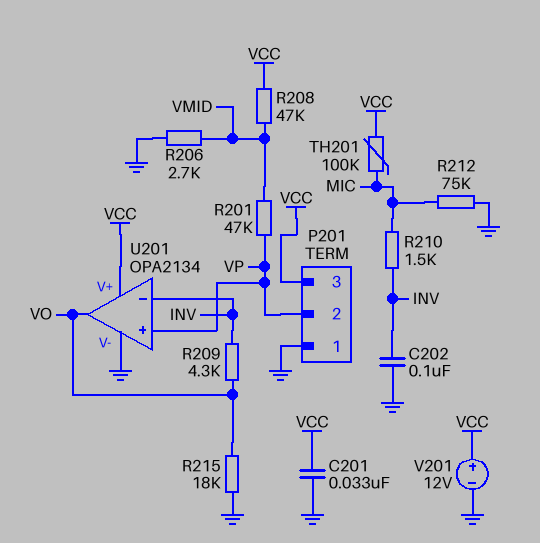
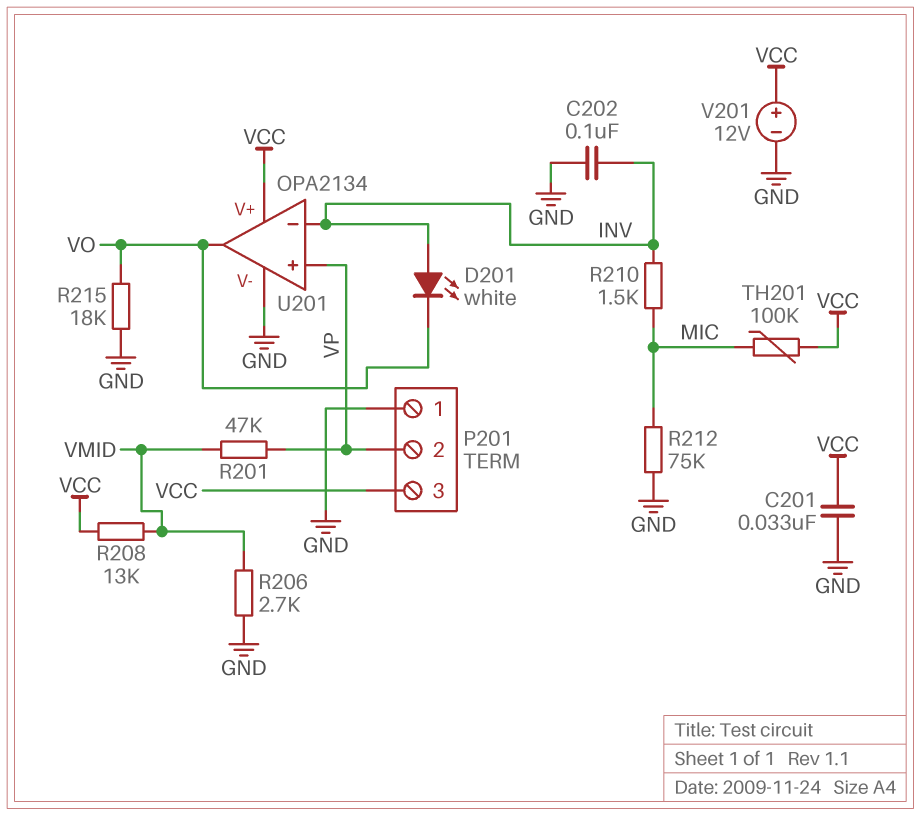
D201: none -> LED white (A INV, K VO)
R208: 47k (VCC, VMID) -> 13k (VCC, VMID)
R209: 4.3k (INV, VO) -> none

